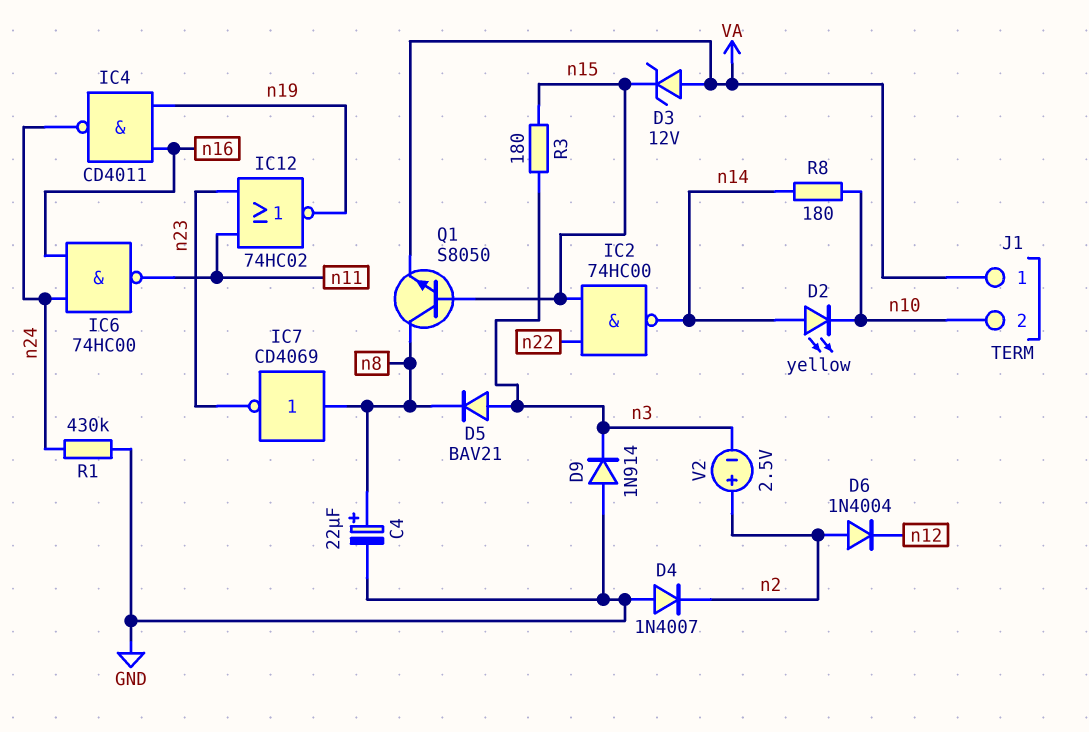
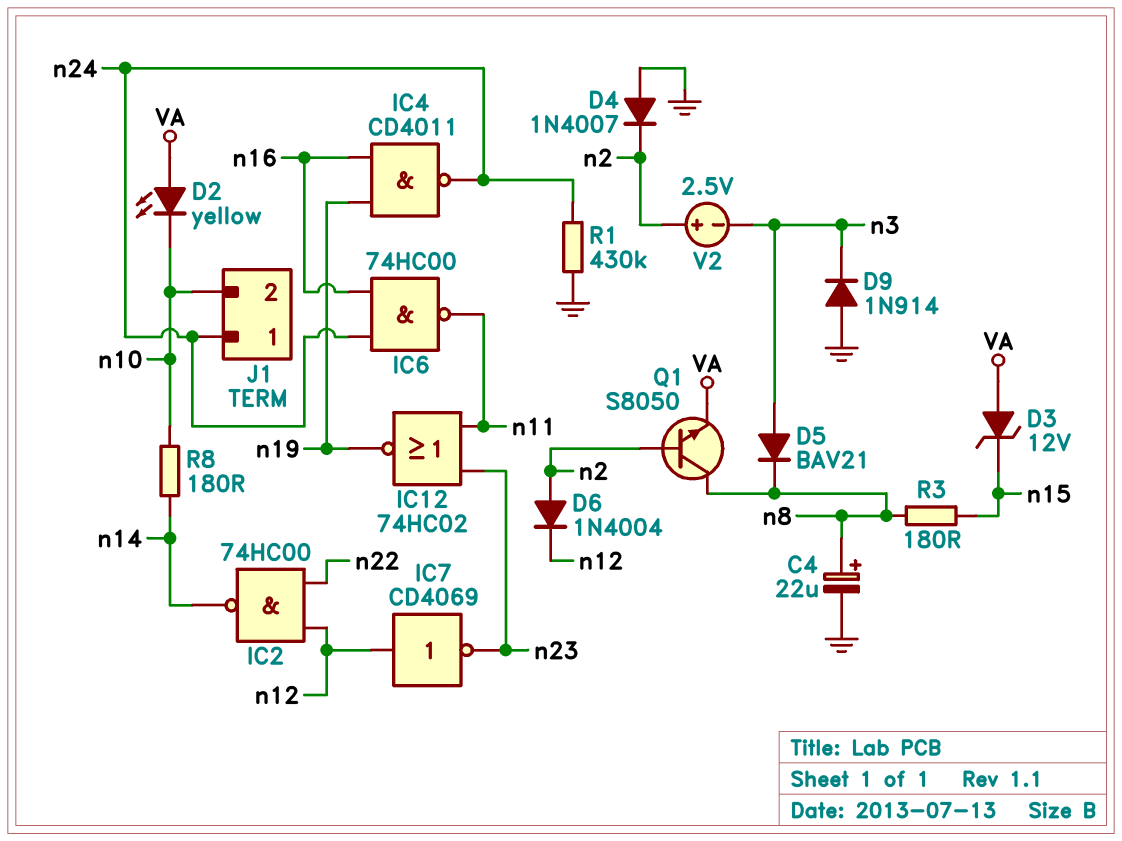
D2: LED yellow (A n14, K n10) -> LED yellow (A VA, K n10)
IC2: NAND 74HC00 (in n15, in n22, out n14) -> NAND 74HC00 (in n12, in n22, out n14)
IC7: NOT CD4069 (in n8, out n23) -> NOT CD4069 (in n12, out n23)
J1 pin 1: VA -> n24
Q1: NPN S8050 (B n15, C n8, E VA) -> NPN S8050 (B n2, C n8, E VA)
R3: 180 (n3, n15) -> 180 (n8, n15)

